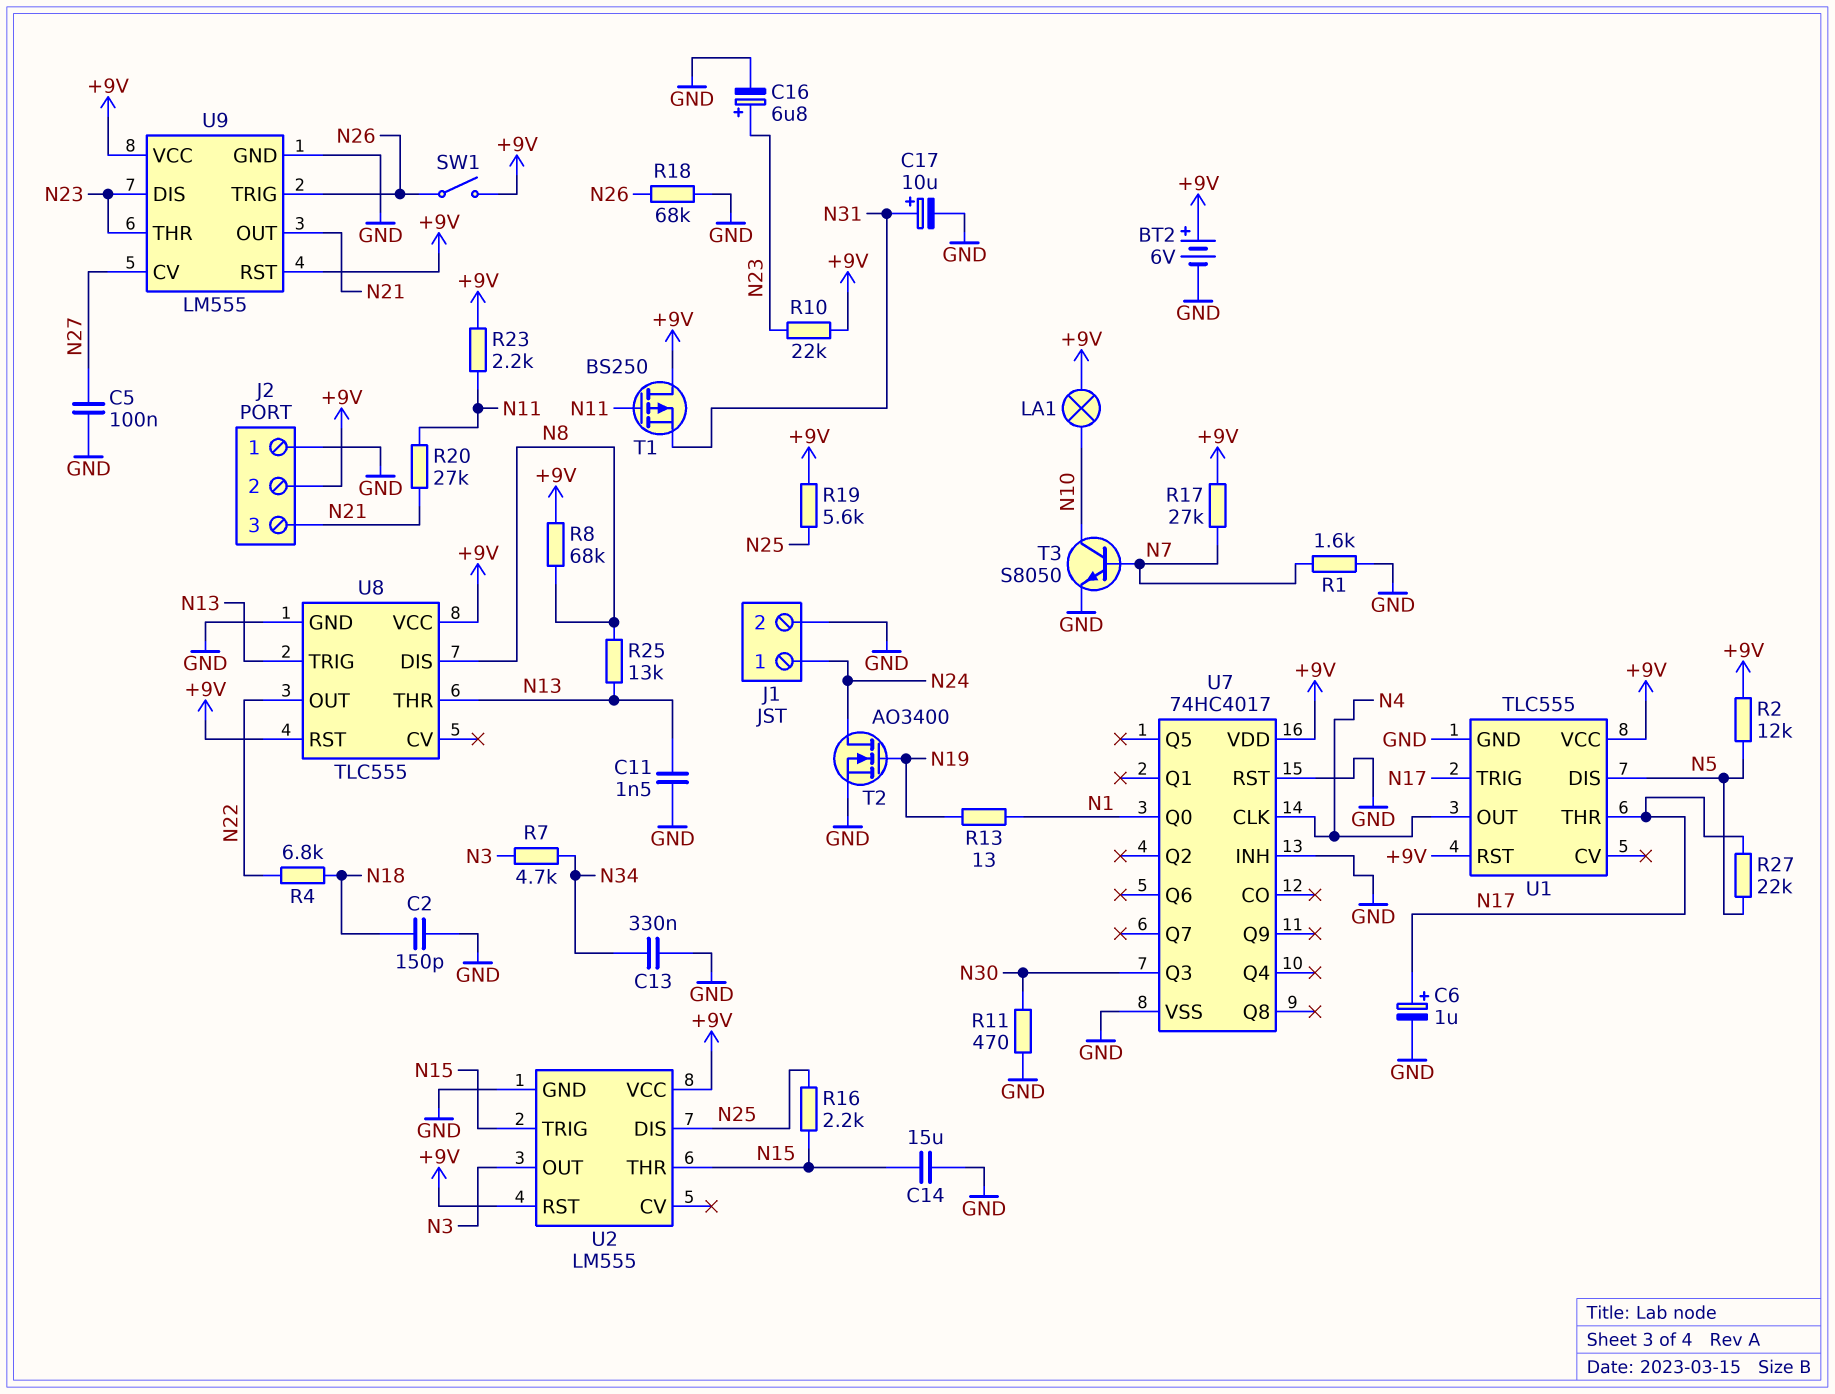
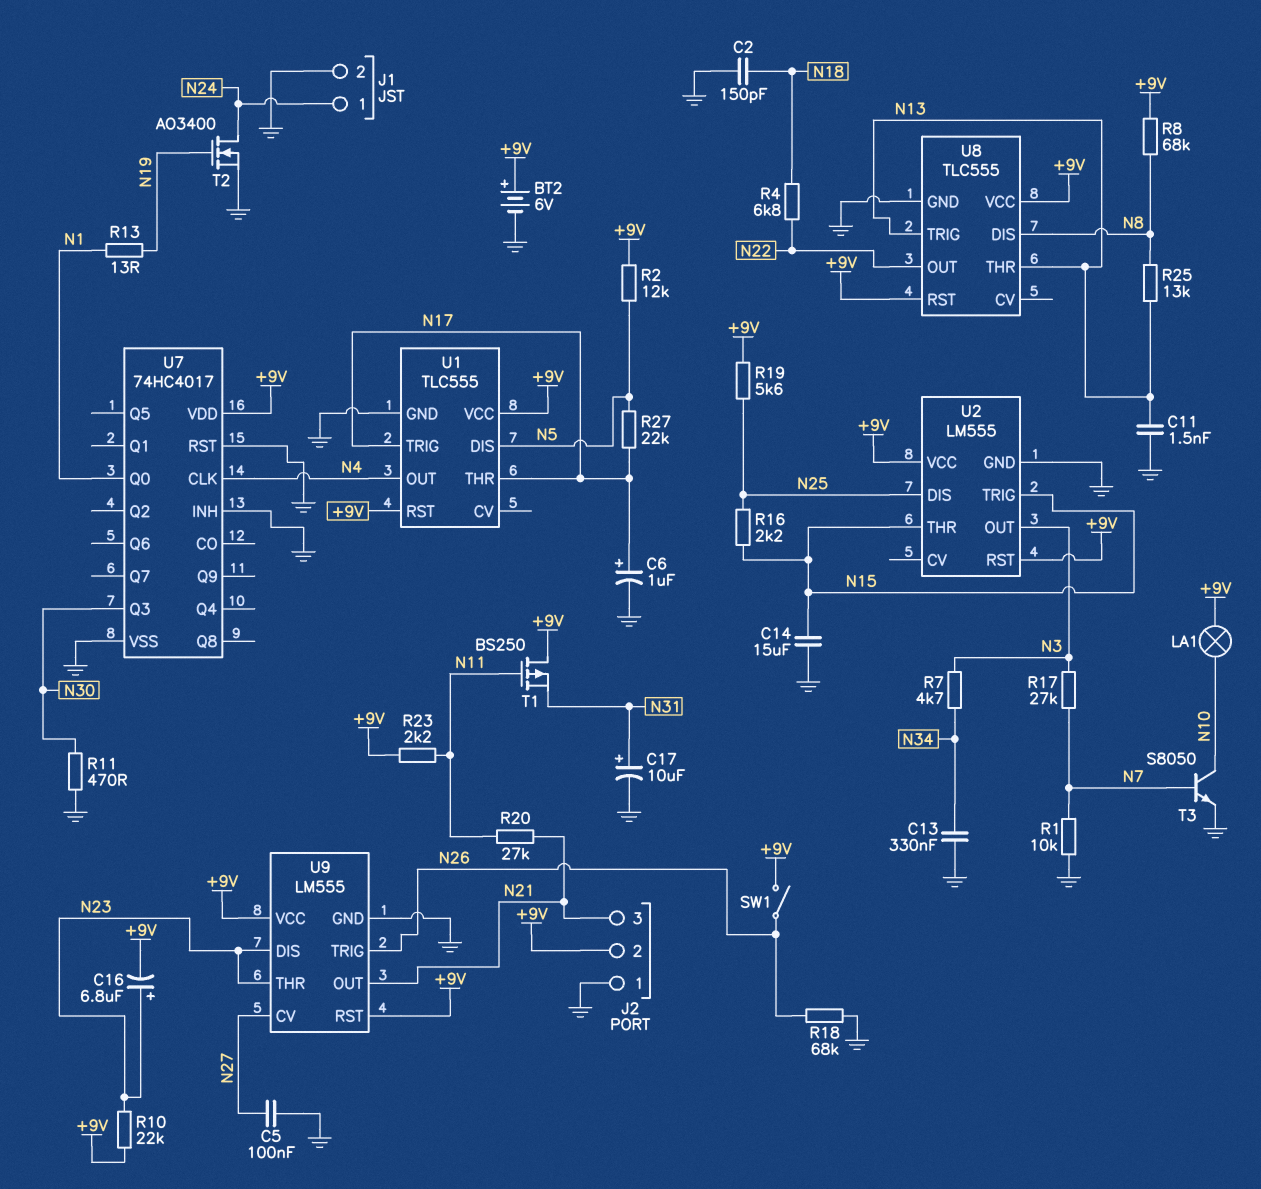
C16: 6.8uF (plus N23, minus GND) -> 6.8uF (plus N23, minus +9V)
R1: 1.6k (GND, N7) -> 10k (GND, N7)
R17: 27k (+9V, N7) -> 27k (N3, N7)

